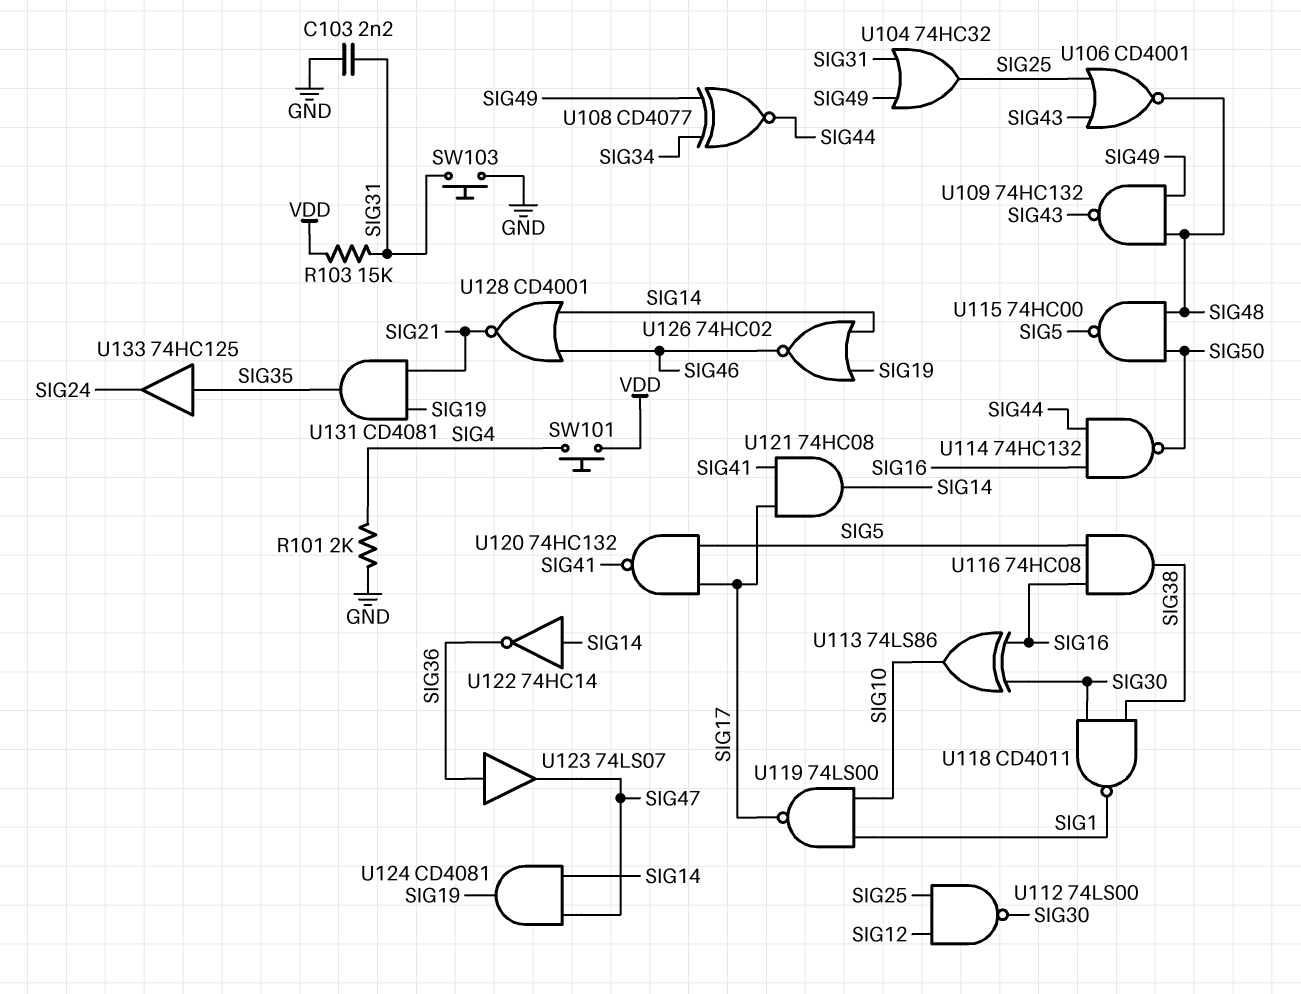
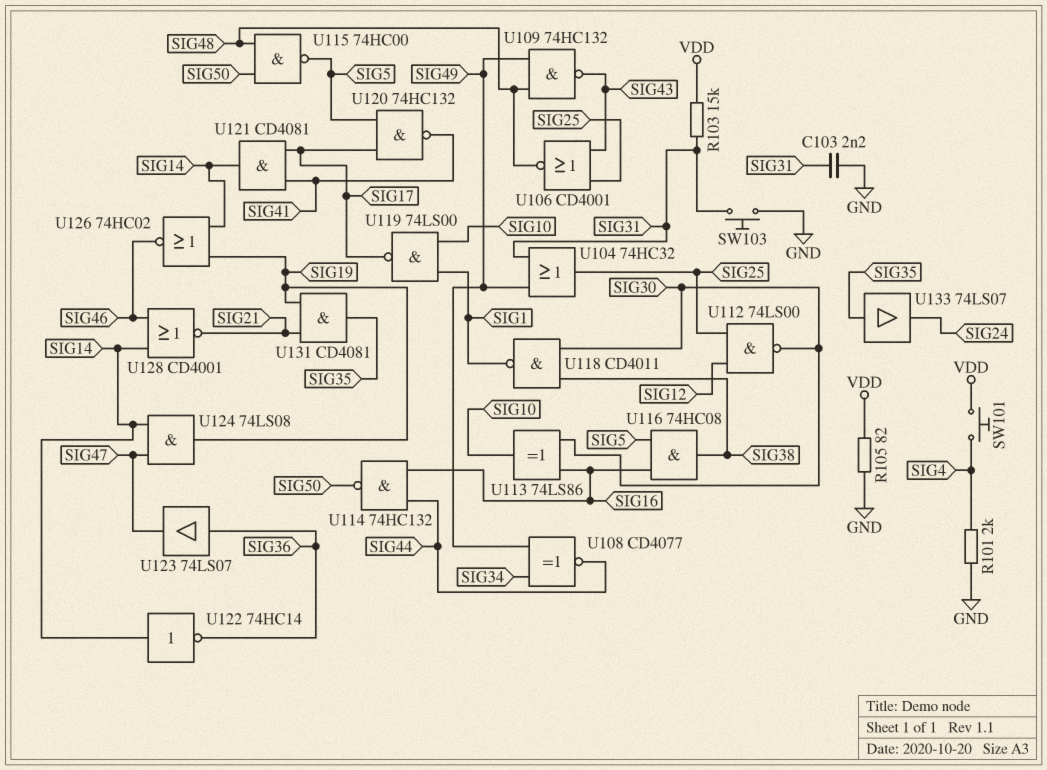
R105: none -> 82 (GND, VDD)
U121: AND 74HC08 (in SIG17, in SIG41, out SIG14) -> AND CD4081 (in SIG17, in SIG41, out SIG14)
U124: AND CD4081 (in SIG14, in SIG47, out SIG19) -> AND 74LS08 (in SIG14, in SIG47, out SIG19)
U133: buffer 74HC125 (in SIG35, out SIG24) -> buffer 74LS07 (in SIG35, out SIG24)

